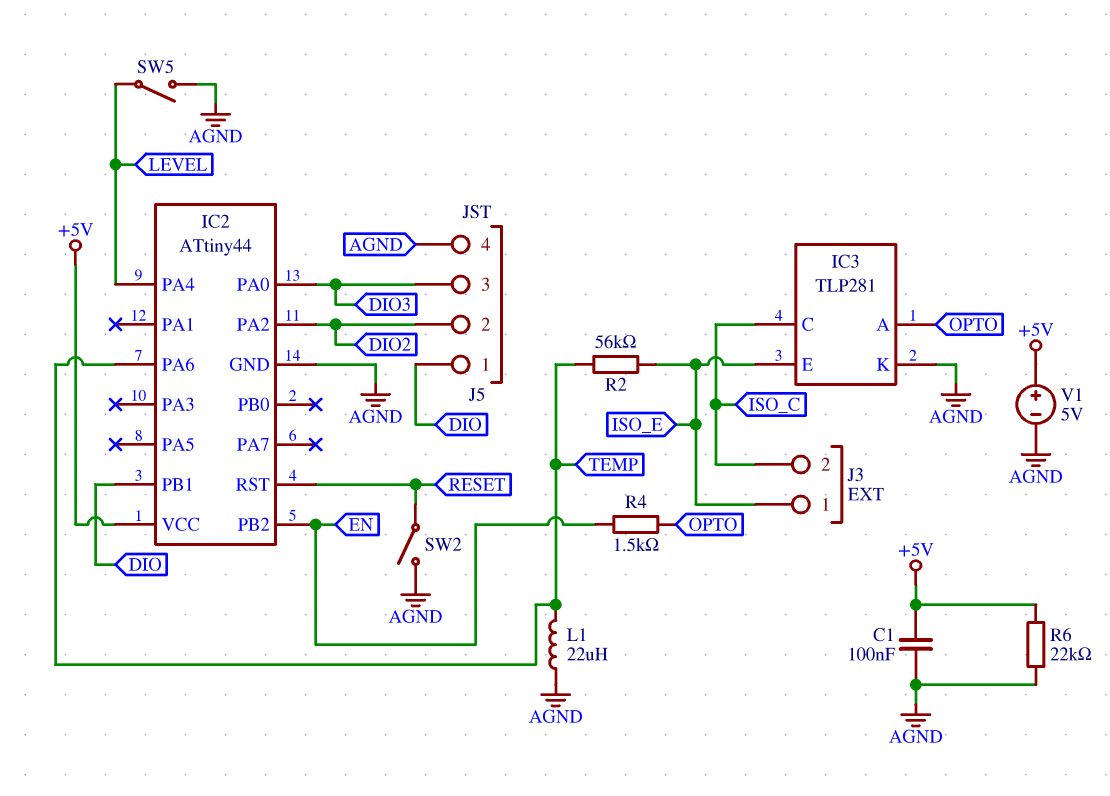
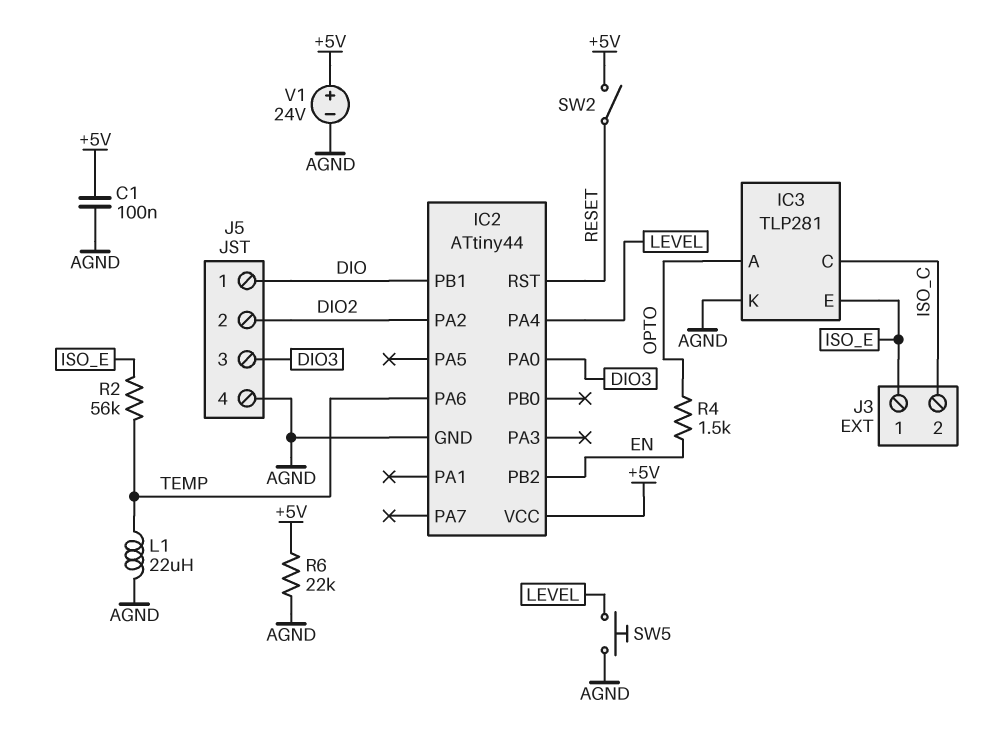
SW2: switch (AGND, RESET) -> switch (+5V, RESET)
SW5: switch (AGND, LEVEL) -> button (AGND, LEVEL)
V1: 5V (plus +5V, minus AGND) -> 24V (plus +5V, minus AGND)

